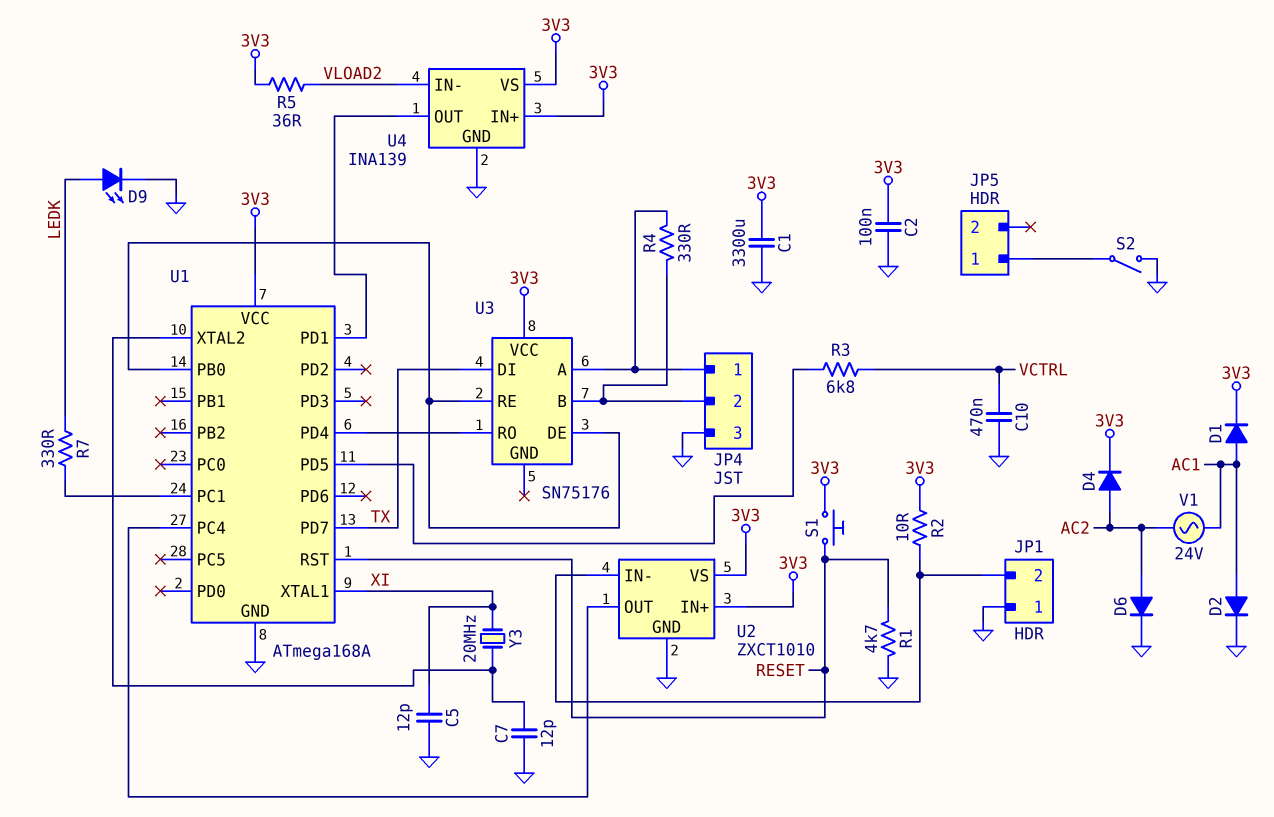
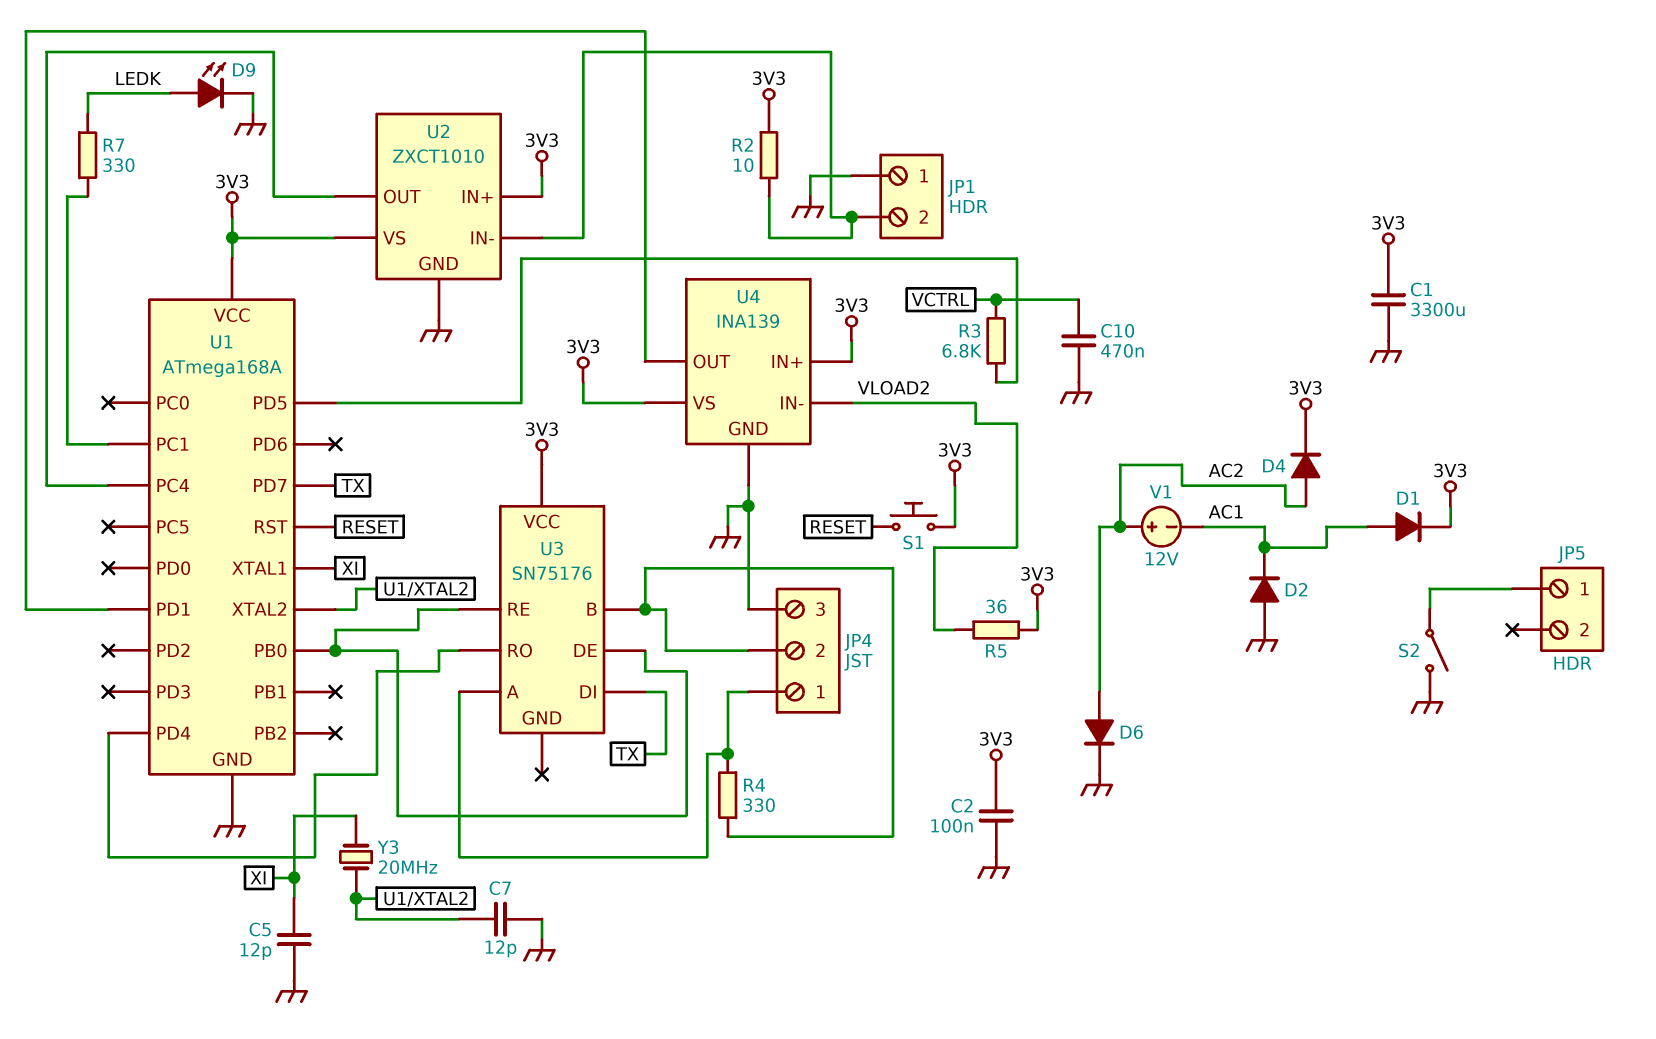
D2: diode (A AC1, K GND) -> diode (A GND, K AC1)
R1: 4.7k (GND, RESET) -> none
V1: AC 24V (AC1, AC2) -> 12V (plus AC2, minus AC1)

